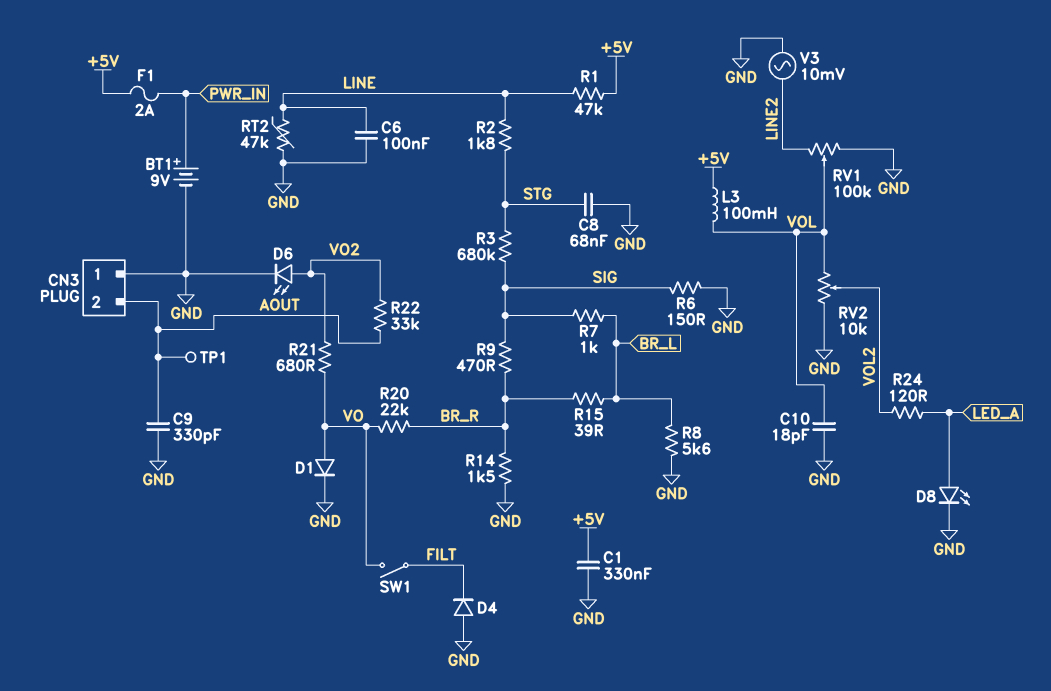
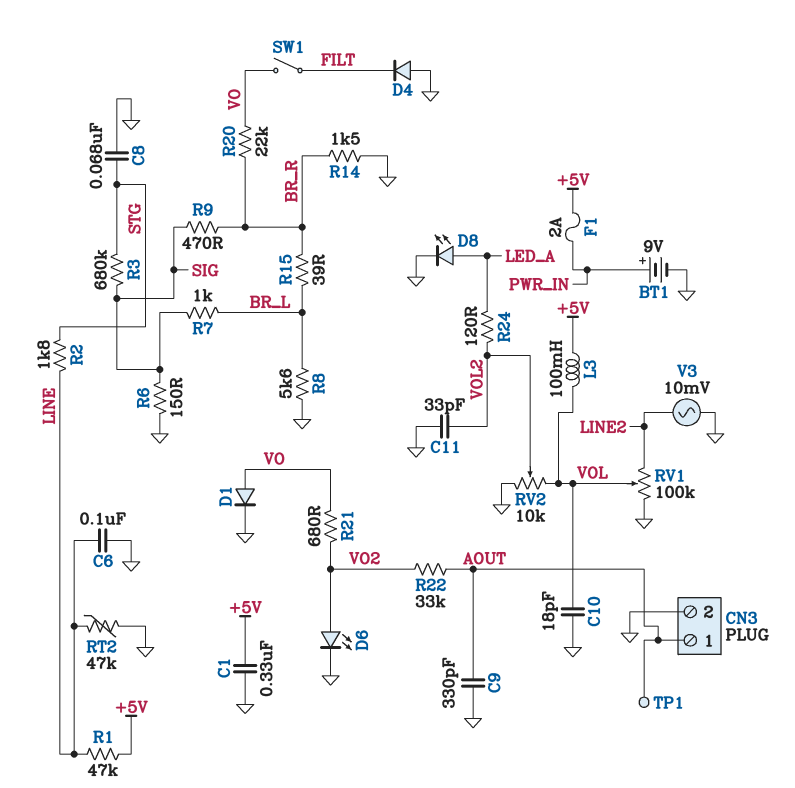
C11: none -> 33pF (GND, VOL2)
CN3 pin 1: GND -> AOUT
CN3 pin 2: AOUT -> GND

